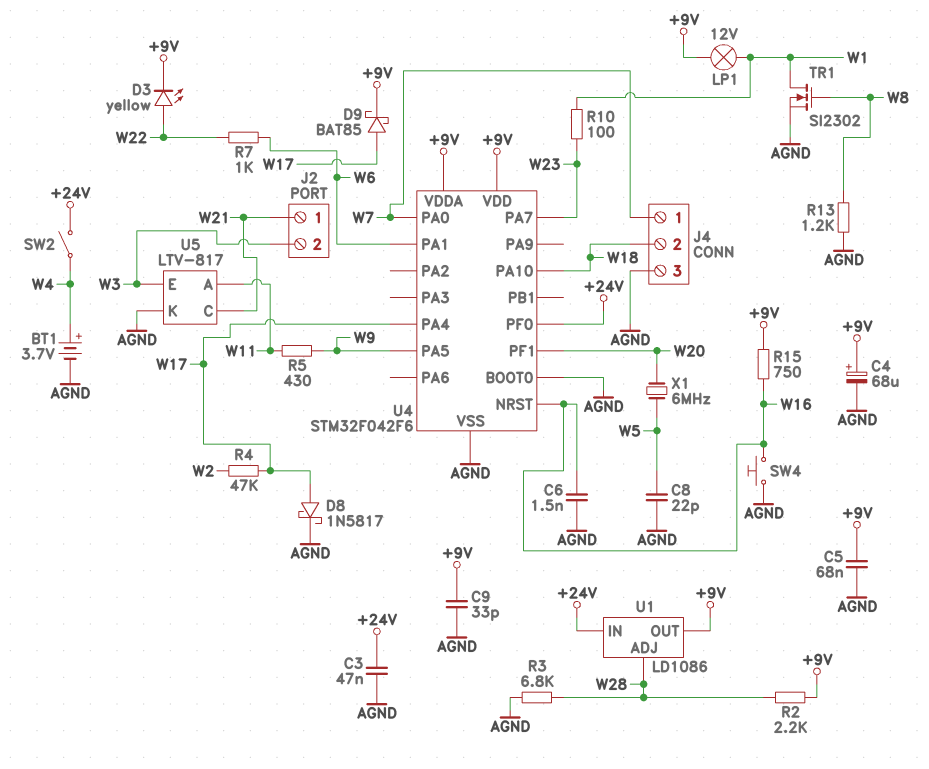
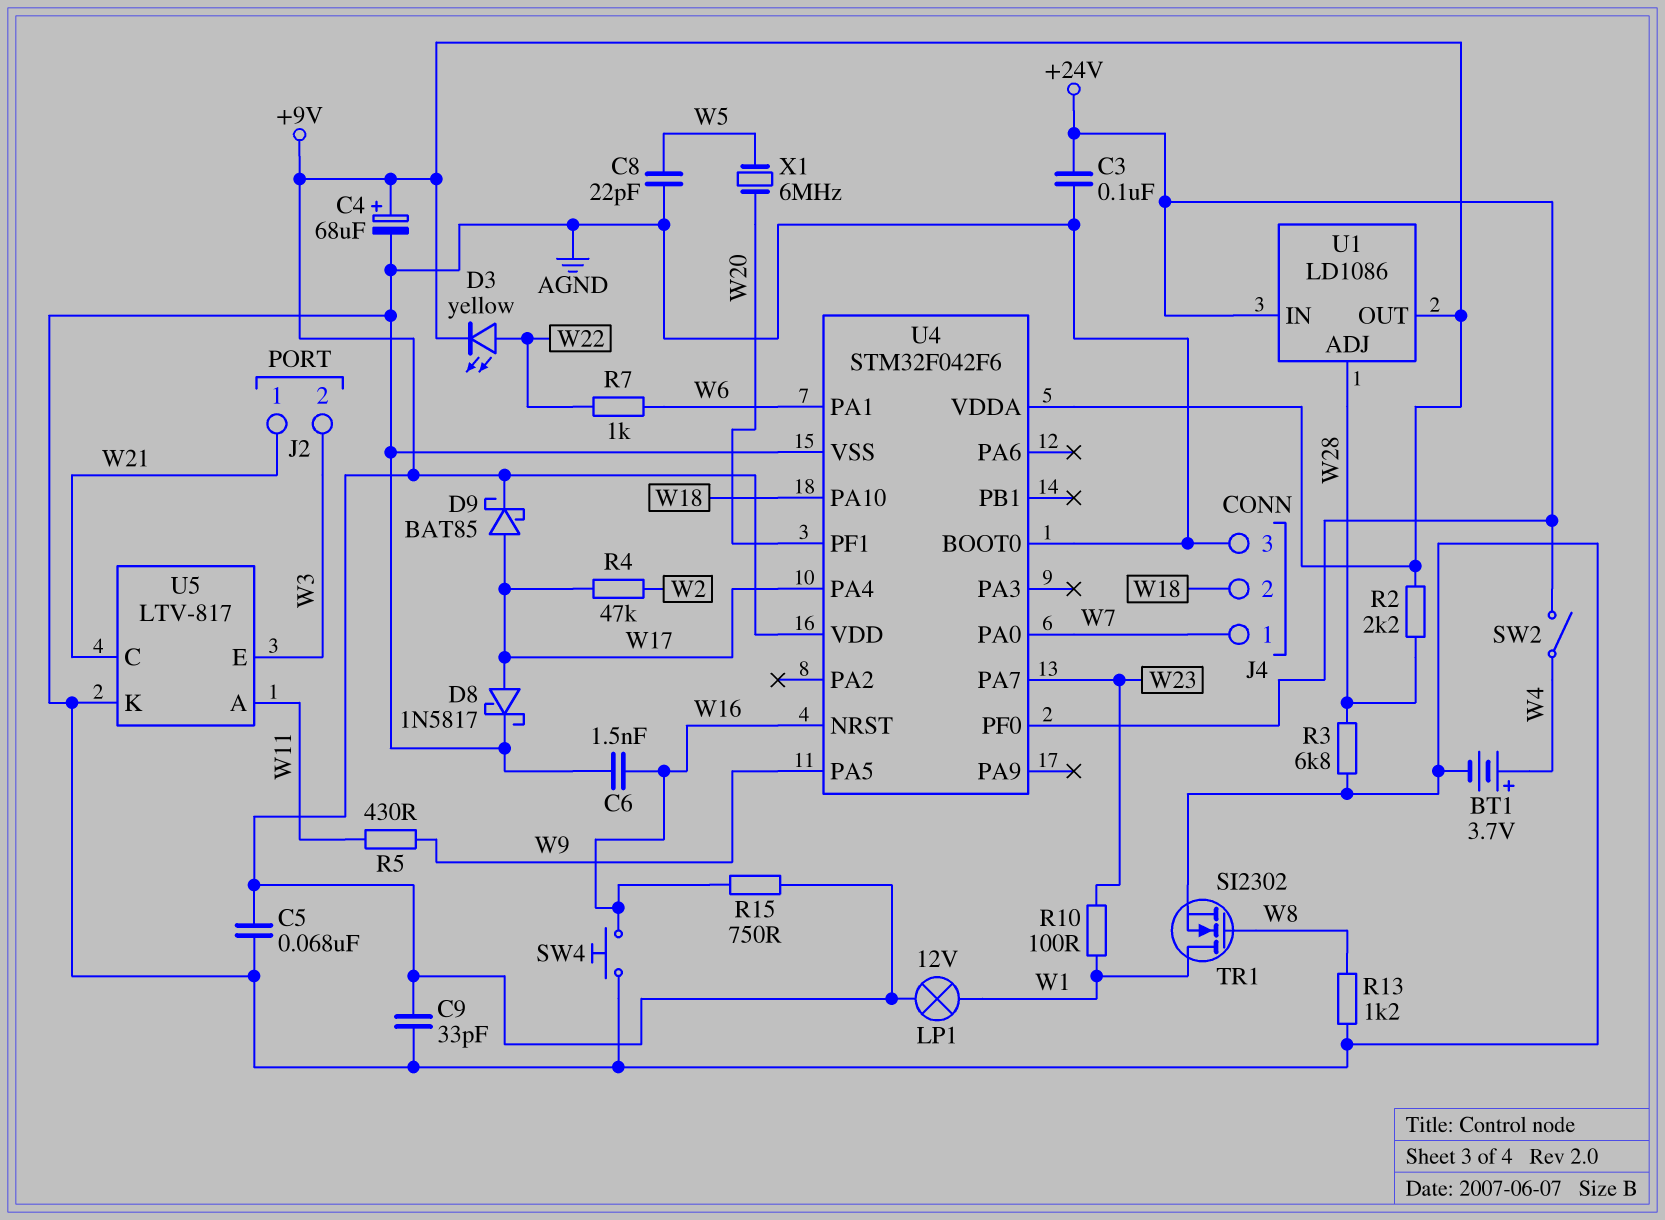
C3: 47nF (+24V, AGND) -> 100nF (+24V, AGND)

